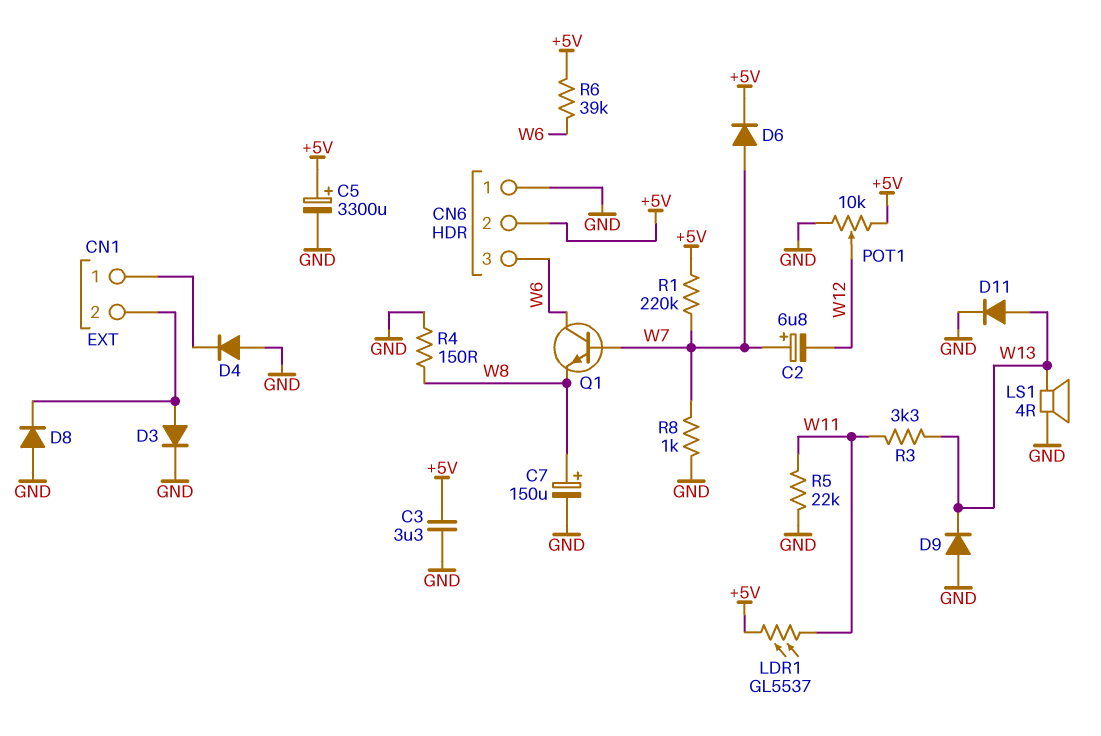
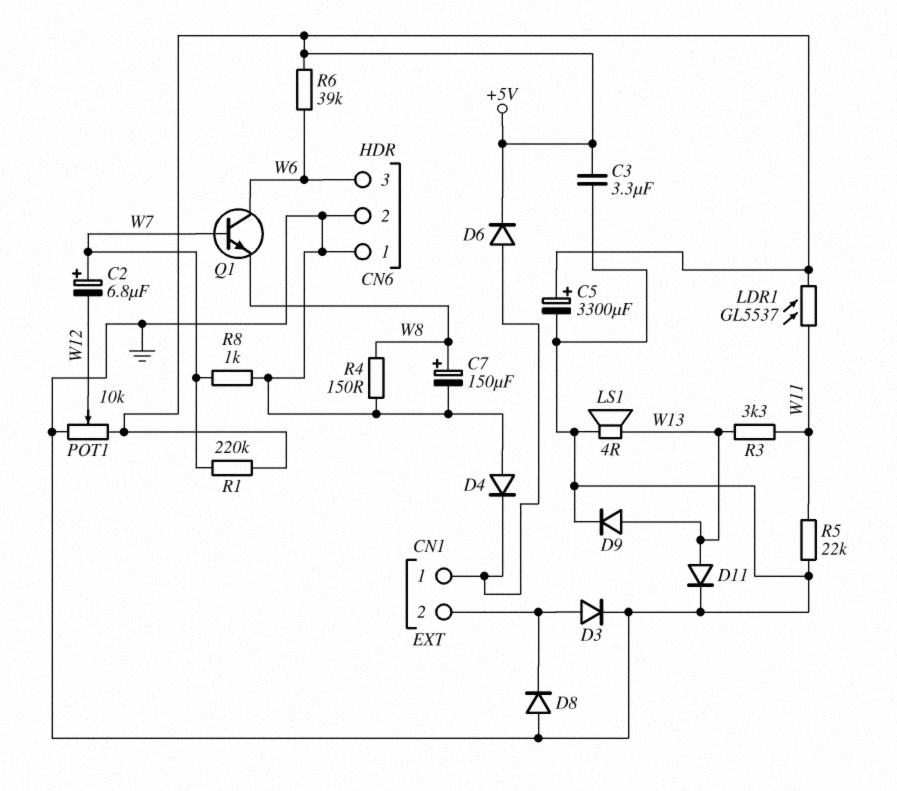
CN6 pin 2: +5V -> GND
D6: diode (A W7, K +5V) -> diode (A CN1/1, K +5V)
D9: diode (A GND, K W13) -> diode (A W13, K GND)

